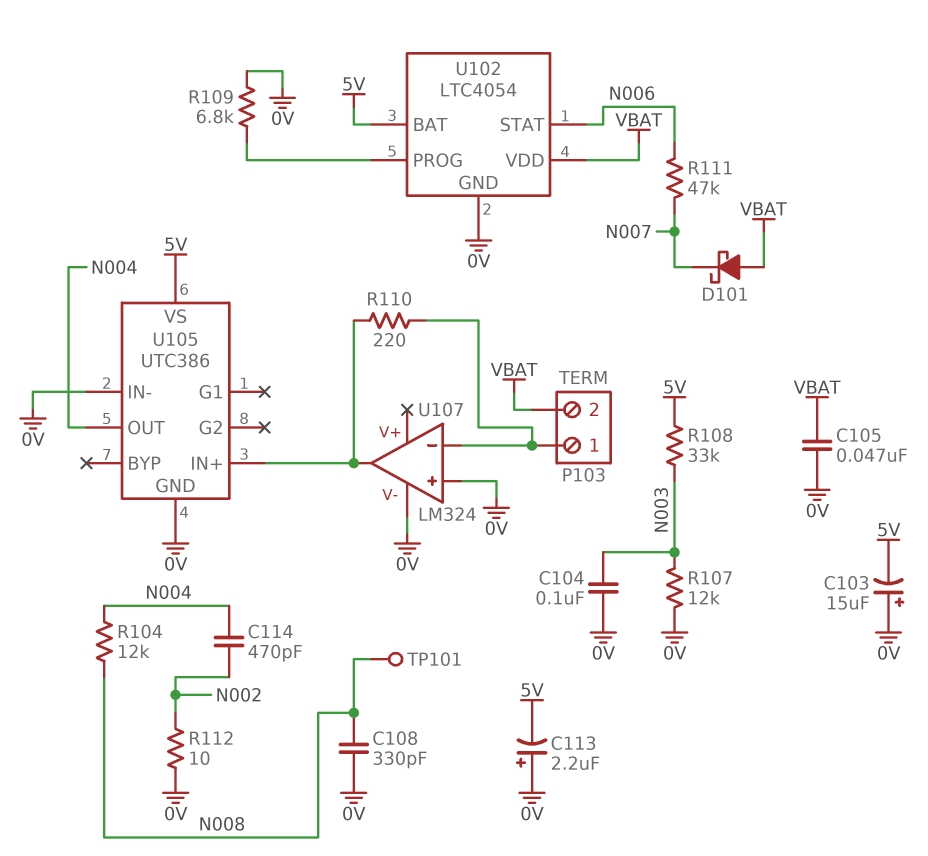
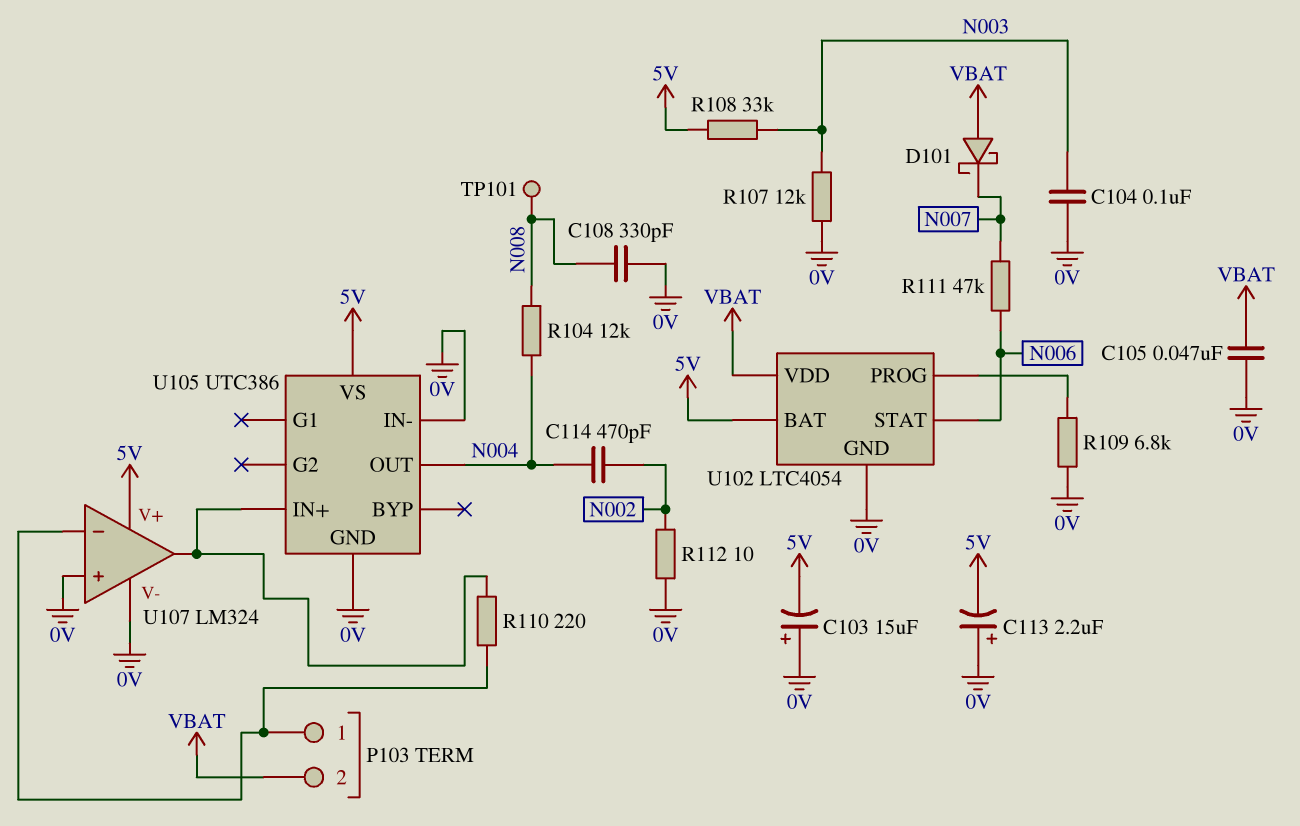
U107 pin V+: none -> 5V

